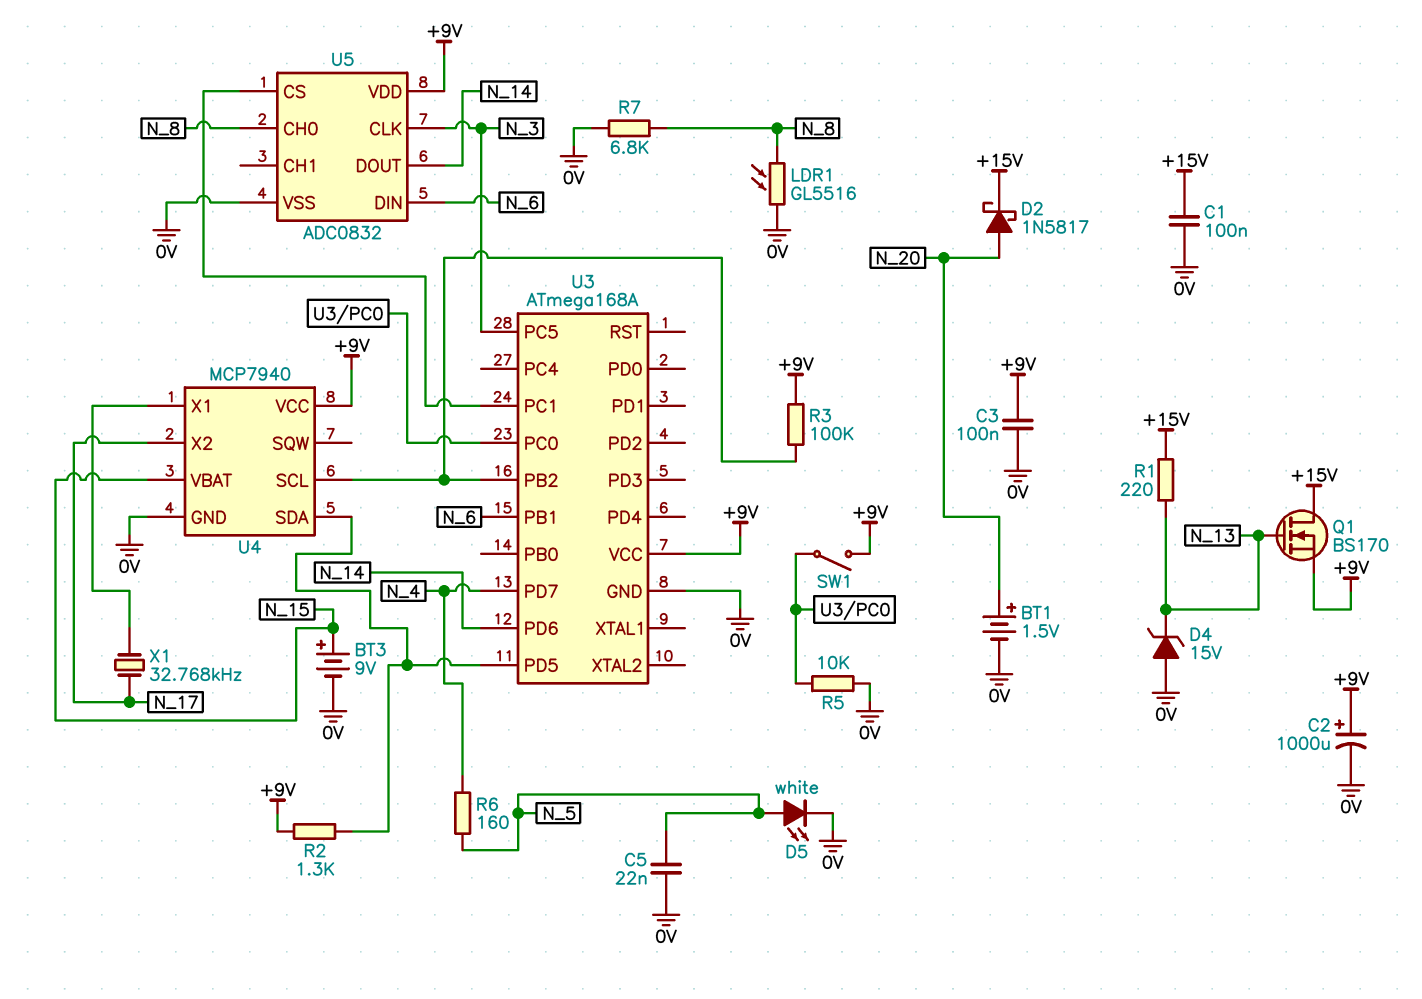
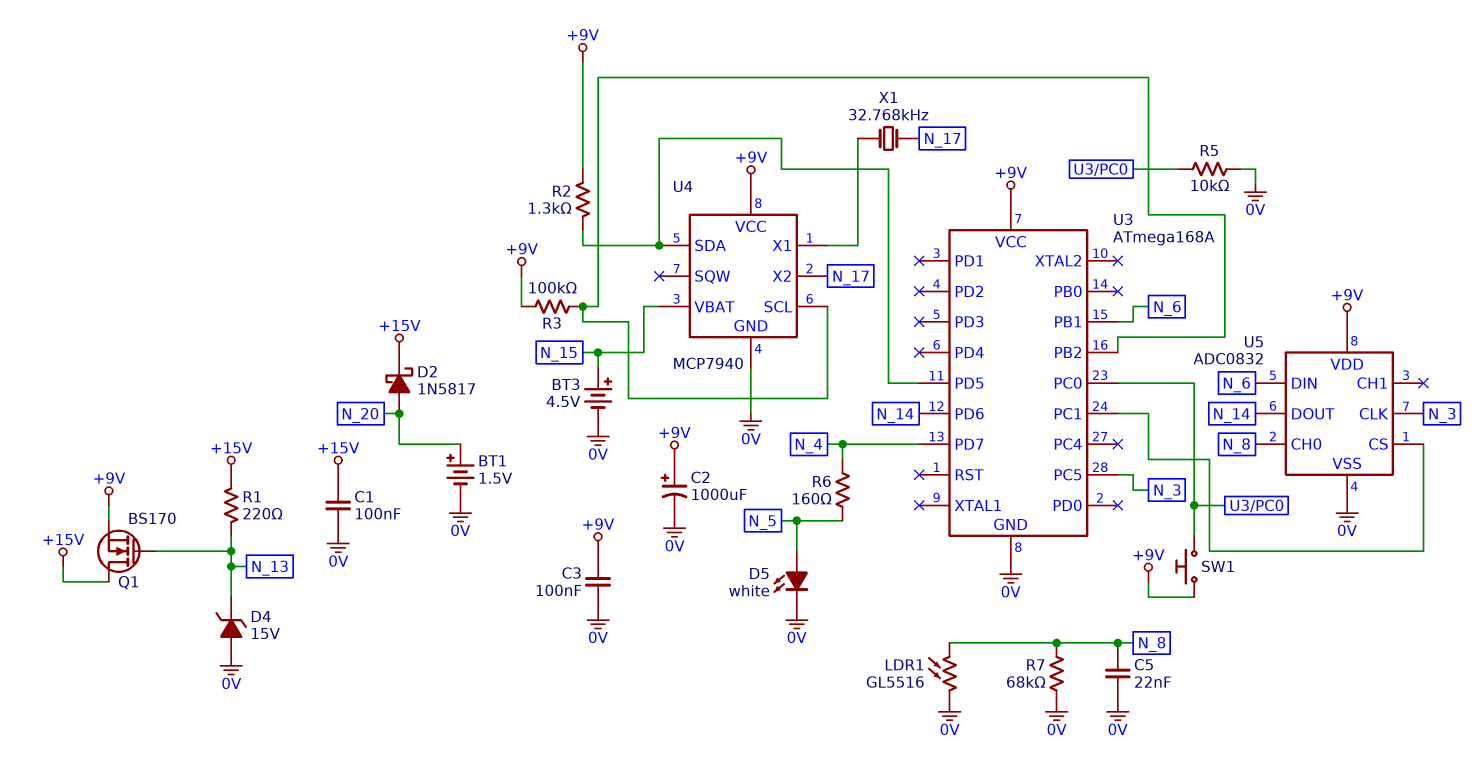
BT3: 9V (plus N_15, minus 0V) -> 4.5V (plus N_15, minus 0V)
C5: 22nF (0V, N_5) -> 22nF (0V, N_8)
R7: 6.8k (0V, N_8) -> 68k (0V, N_8)
SW1: switch (+9V, U3/PC0) -> button (+9V, U3/PC0)

